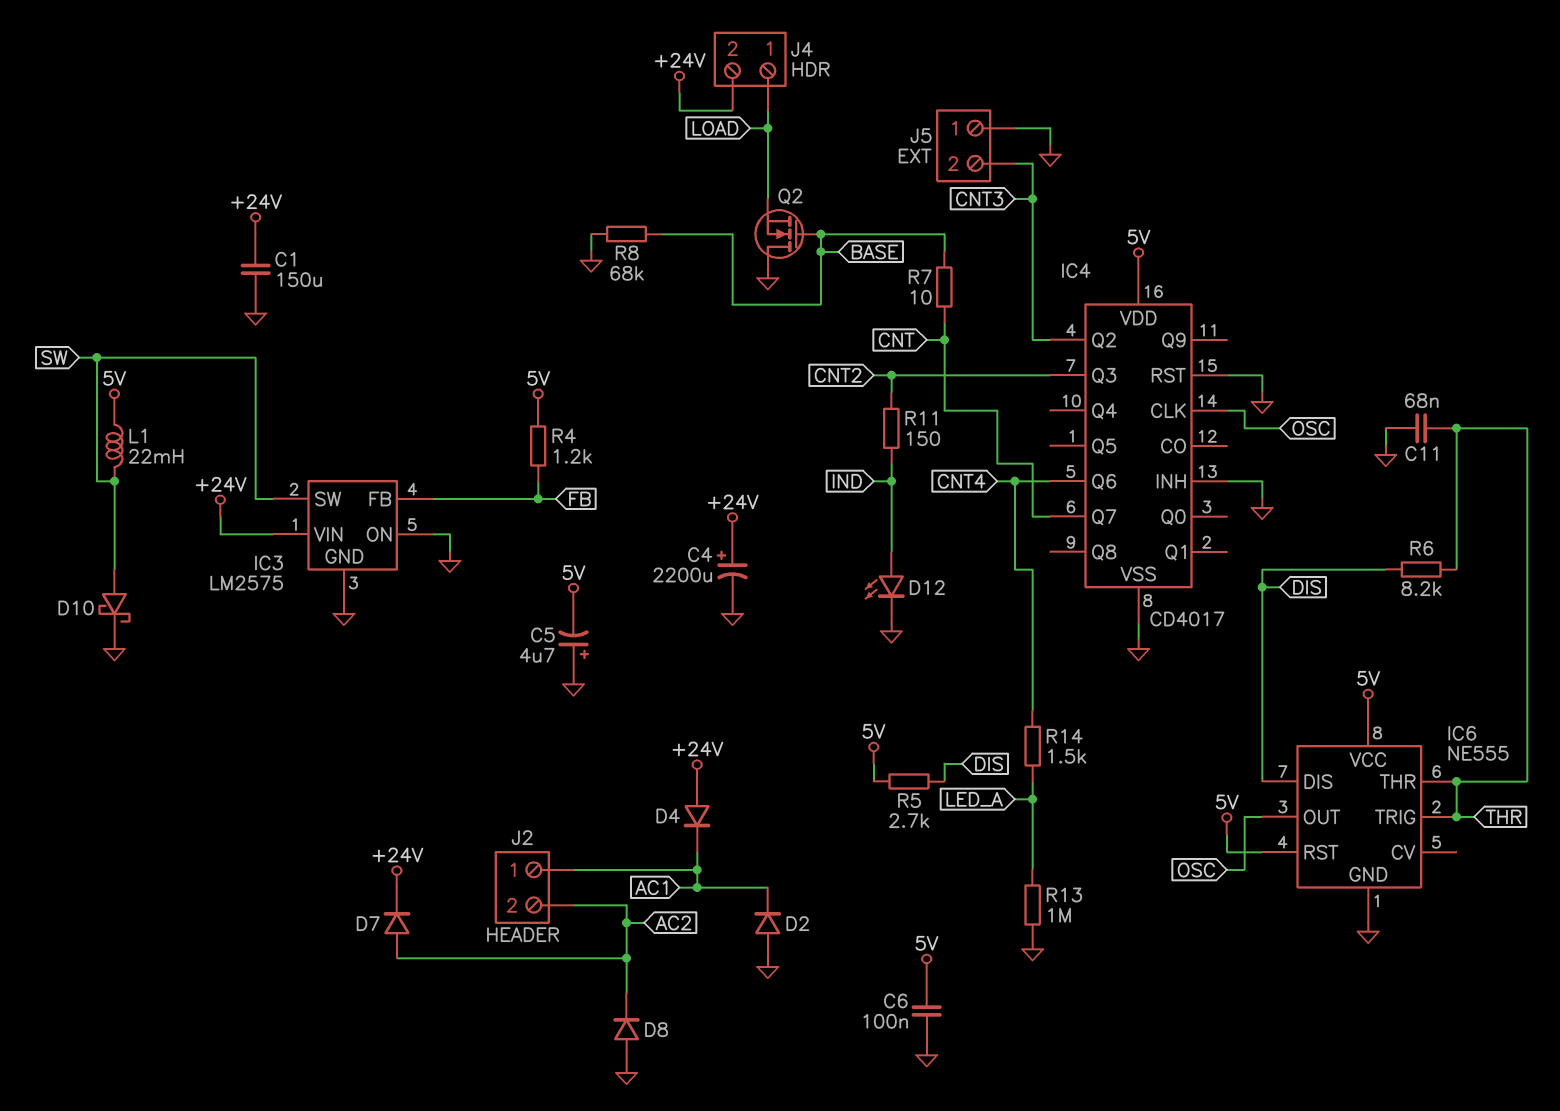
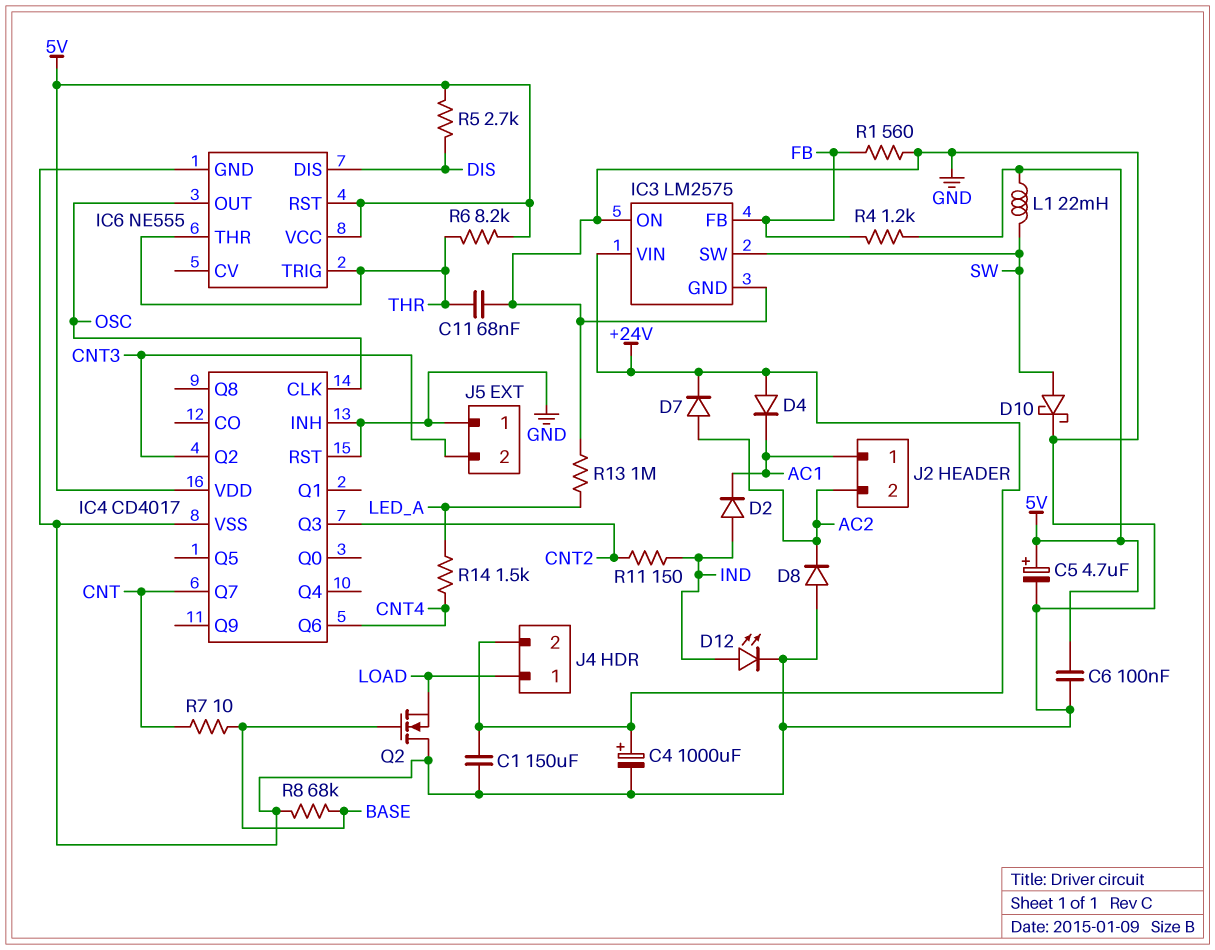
C4: 2200uF (plus +24V, minus GND) -> 1000uF (plus +24V, minus GND)
C5: 4.7uF (plus GND, minus 5V) -> 4.7uF (plus 5V, minus GND)
D2: diode (A GND, K AC1) -> diode (A IND, K AC1)
R1: none -> 560 (FB, GND)
R6: 8.2k (DIS, THR) -> 8.2k (5V, THR)

